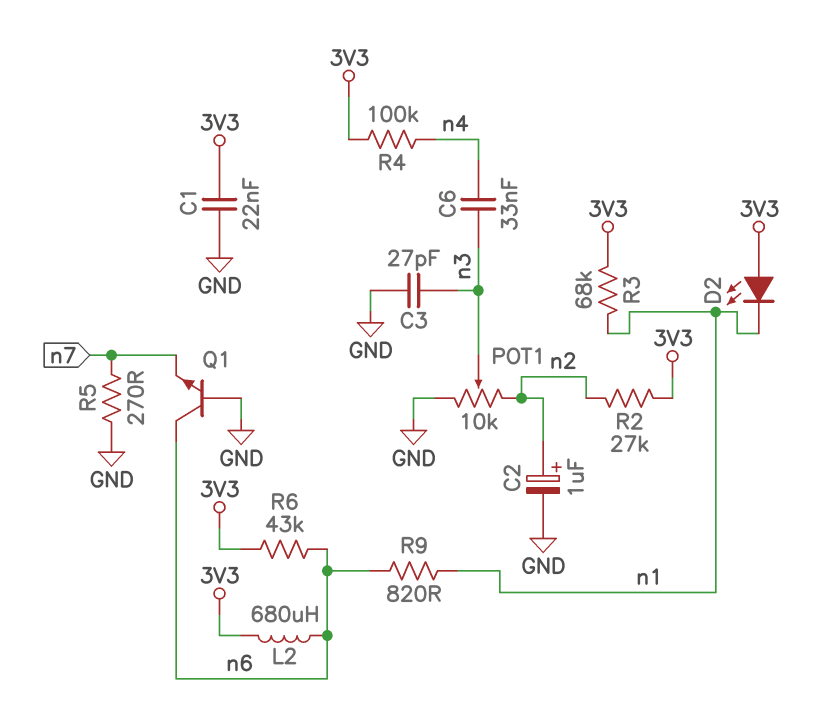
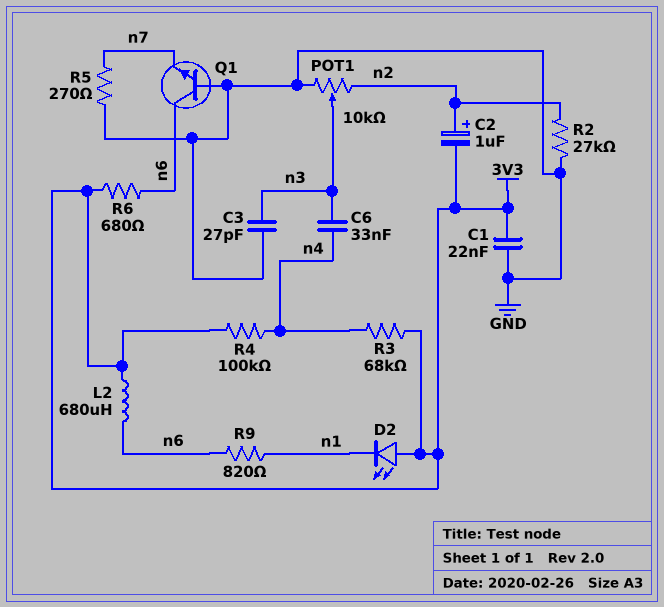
C2: 1uF (plus n2, minus GND) -> 1uF (plus n2, minus 3V3)
R2: 27k (3V3, n2) -> 27k (GND, n2)
R3: 68k (3V3, n1) -> 68k (3V3, n4)
R6: 43k (3V3, n6) -> 680 (3V3, n6)

